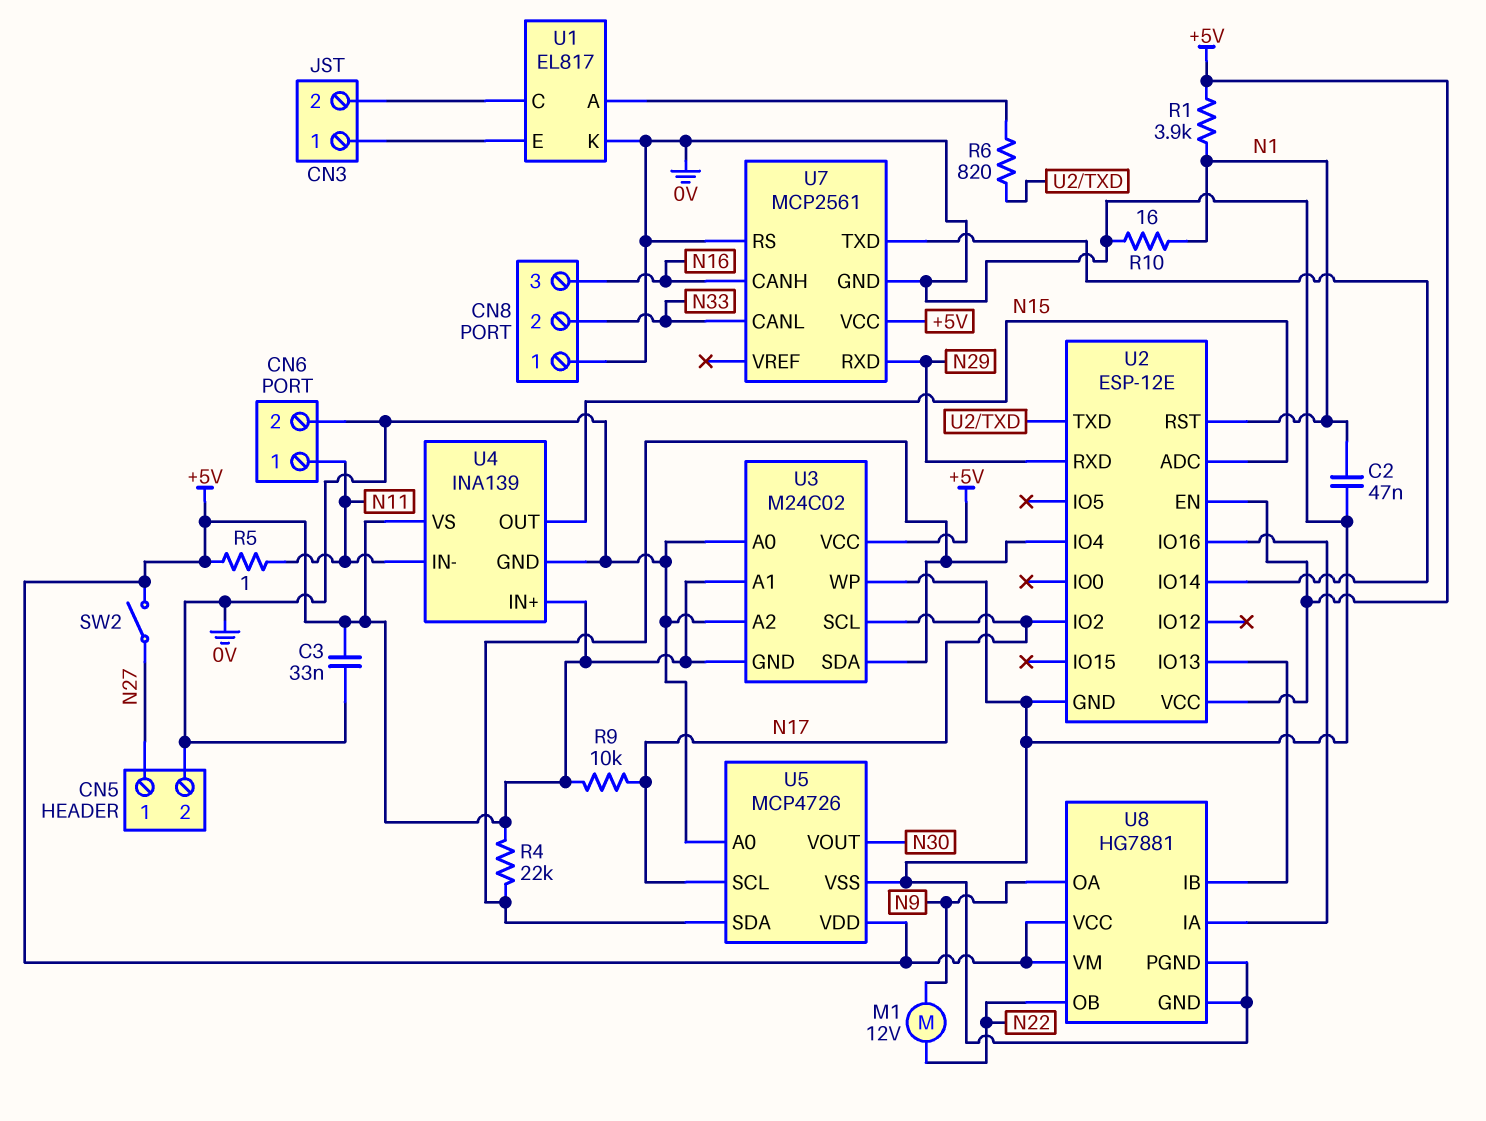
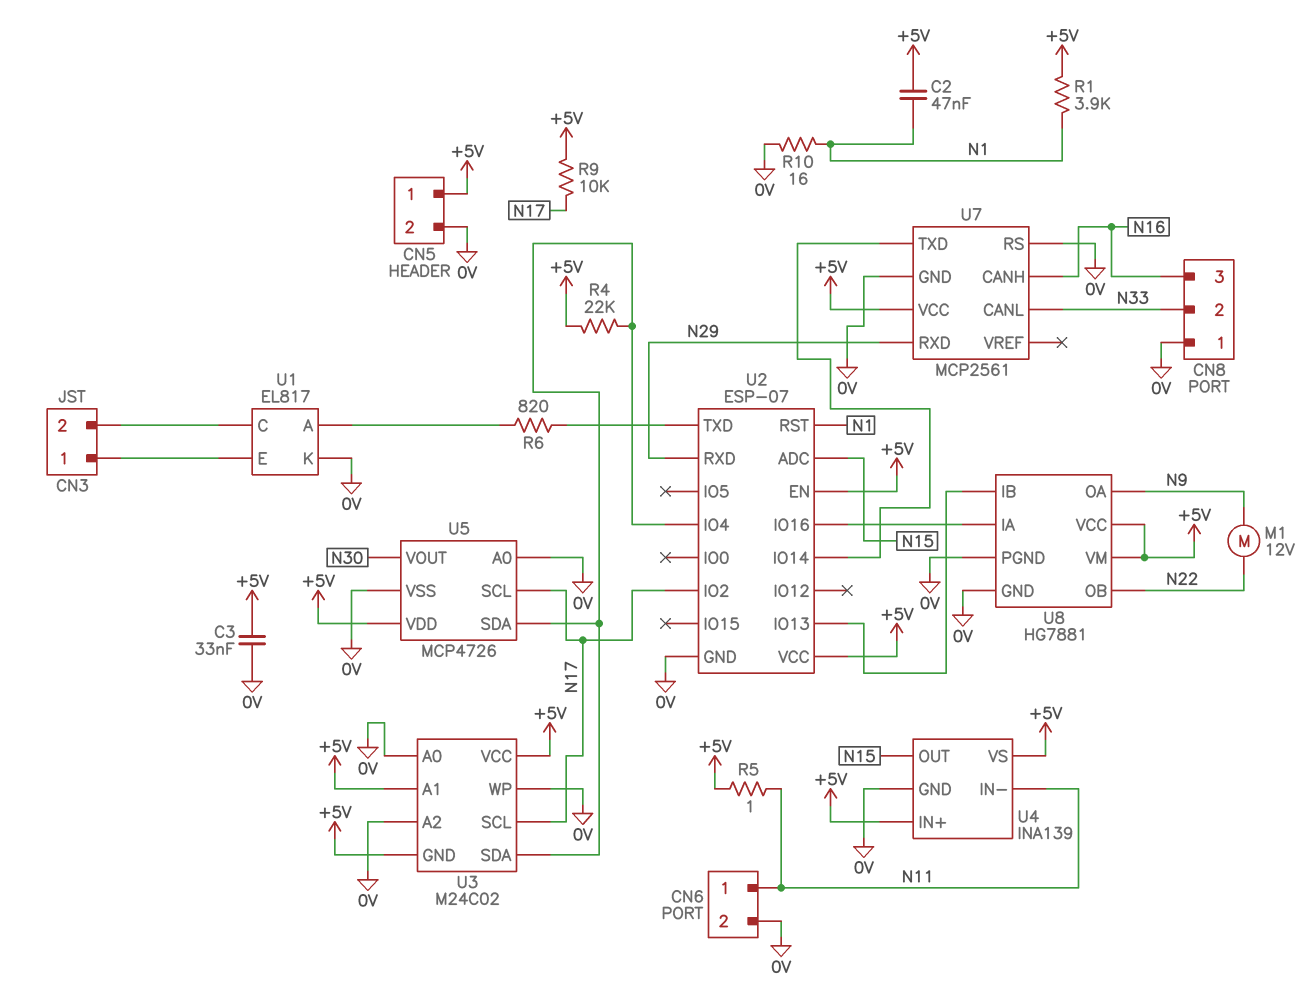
C2: 47nF (0V, N1) -> 47nF (+5V, N1)
CN5 pin 1: N27 -> +5V
SW2: switch (+5V, N27) -> none
U2: ESP-12E -> ESP-07

